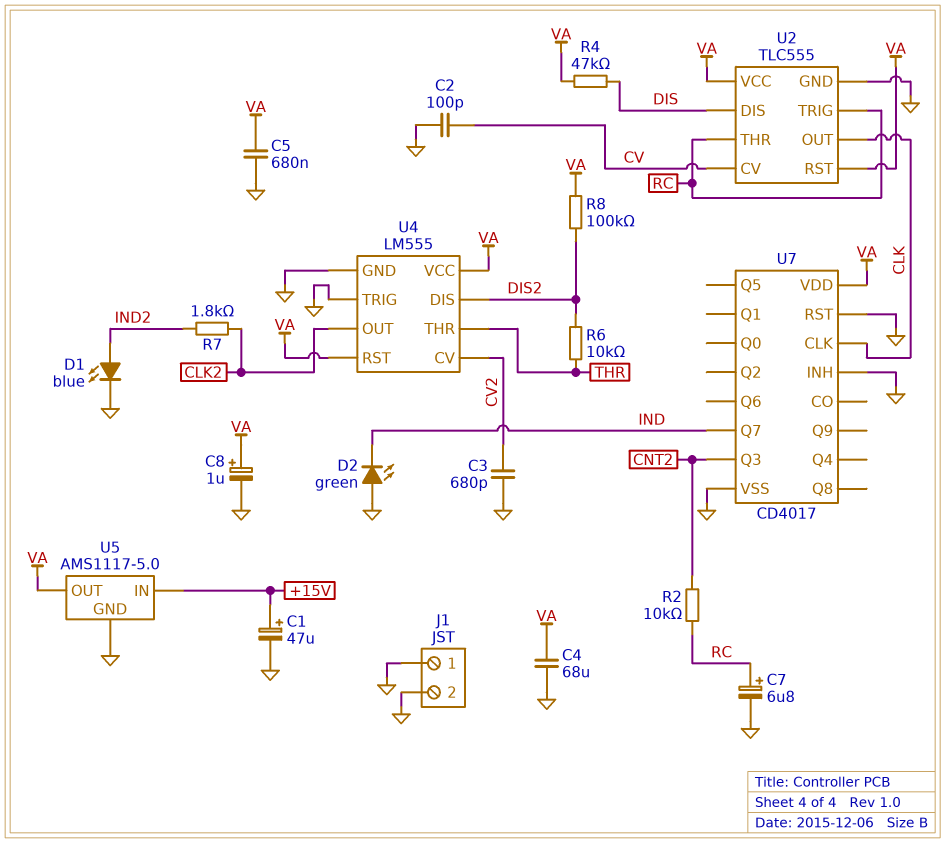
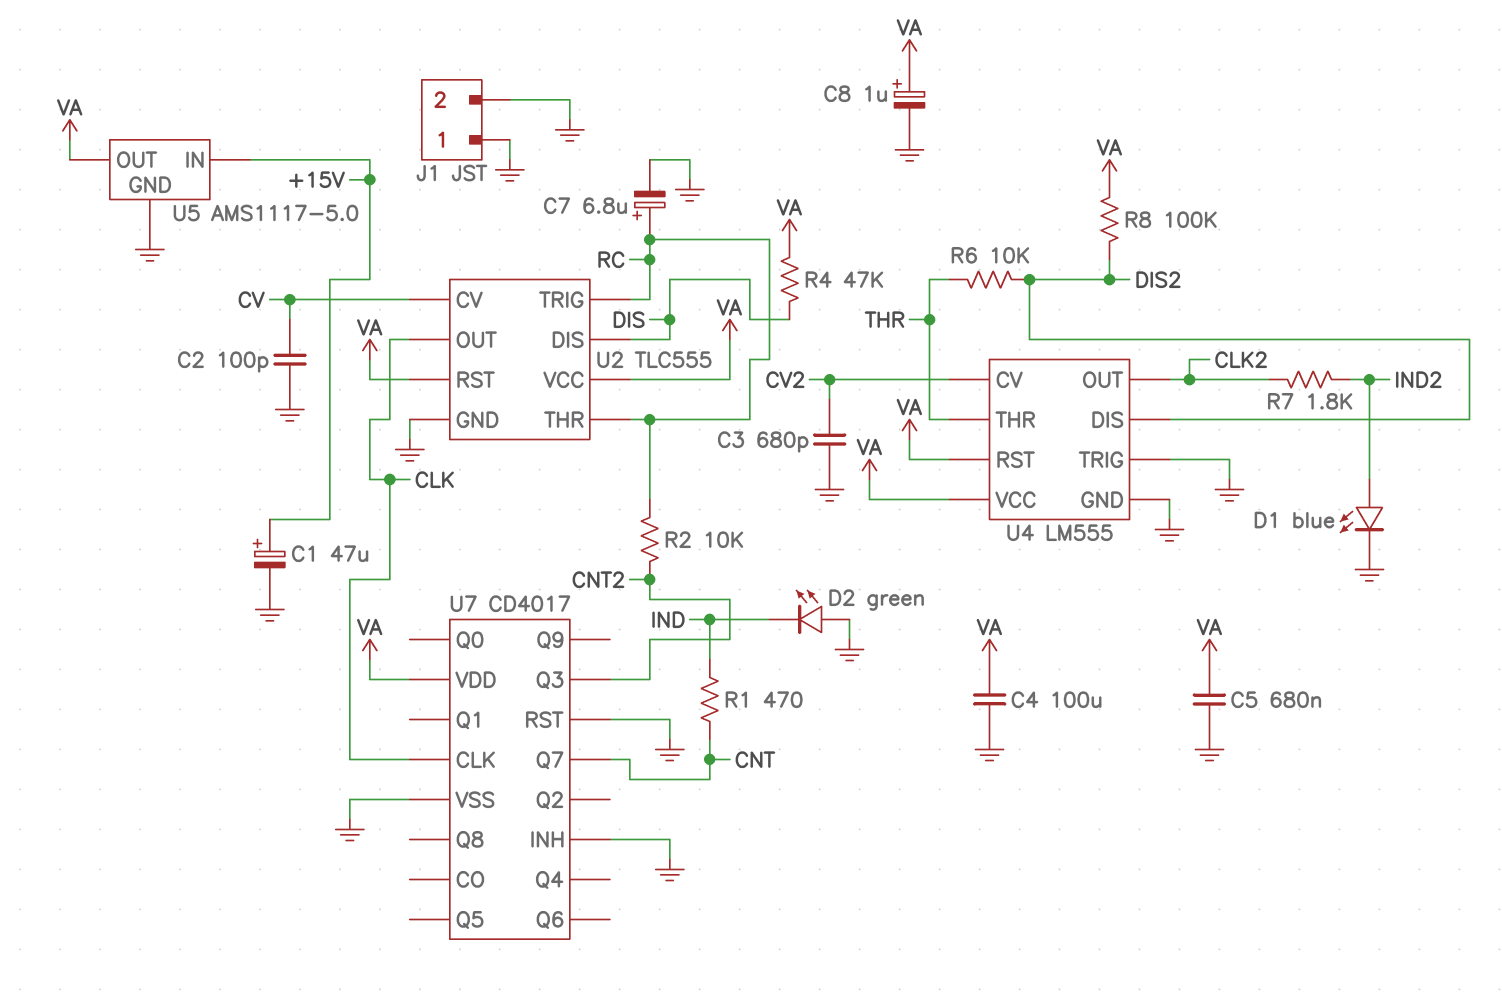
C4: 68uF (GND, VA) -> 100uF (GND, VA)
R1: none -> 470 (CNT, IND)
U7 pin Q7: IND -> CNT

